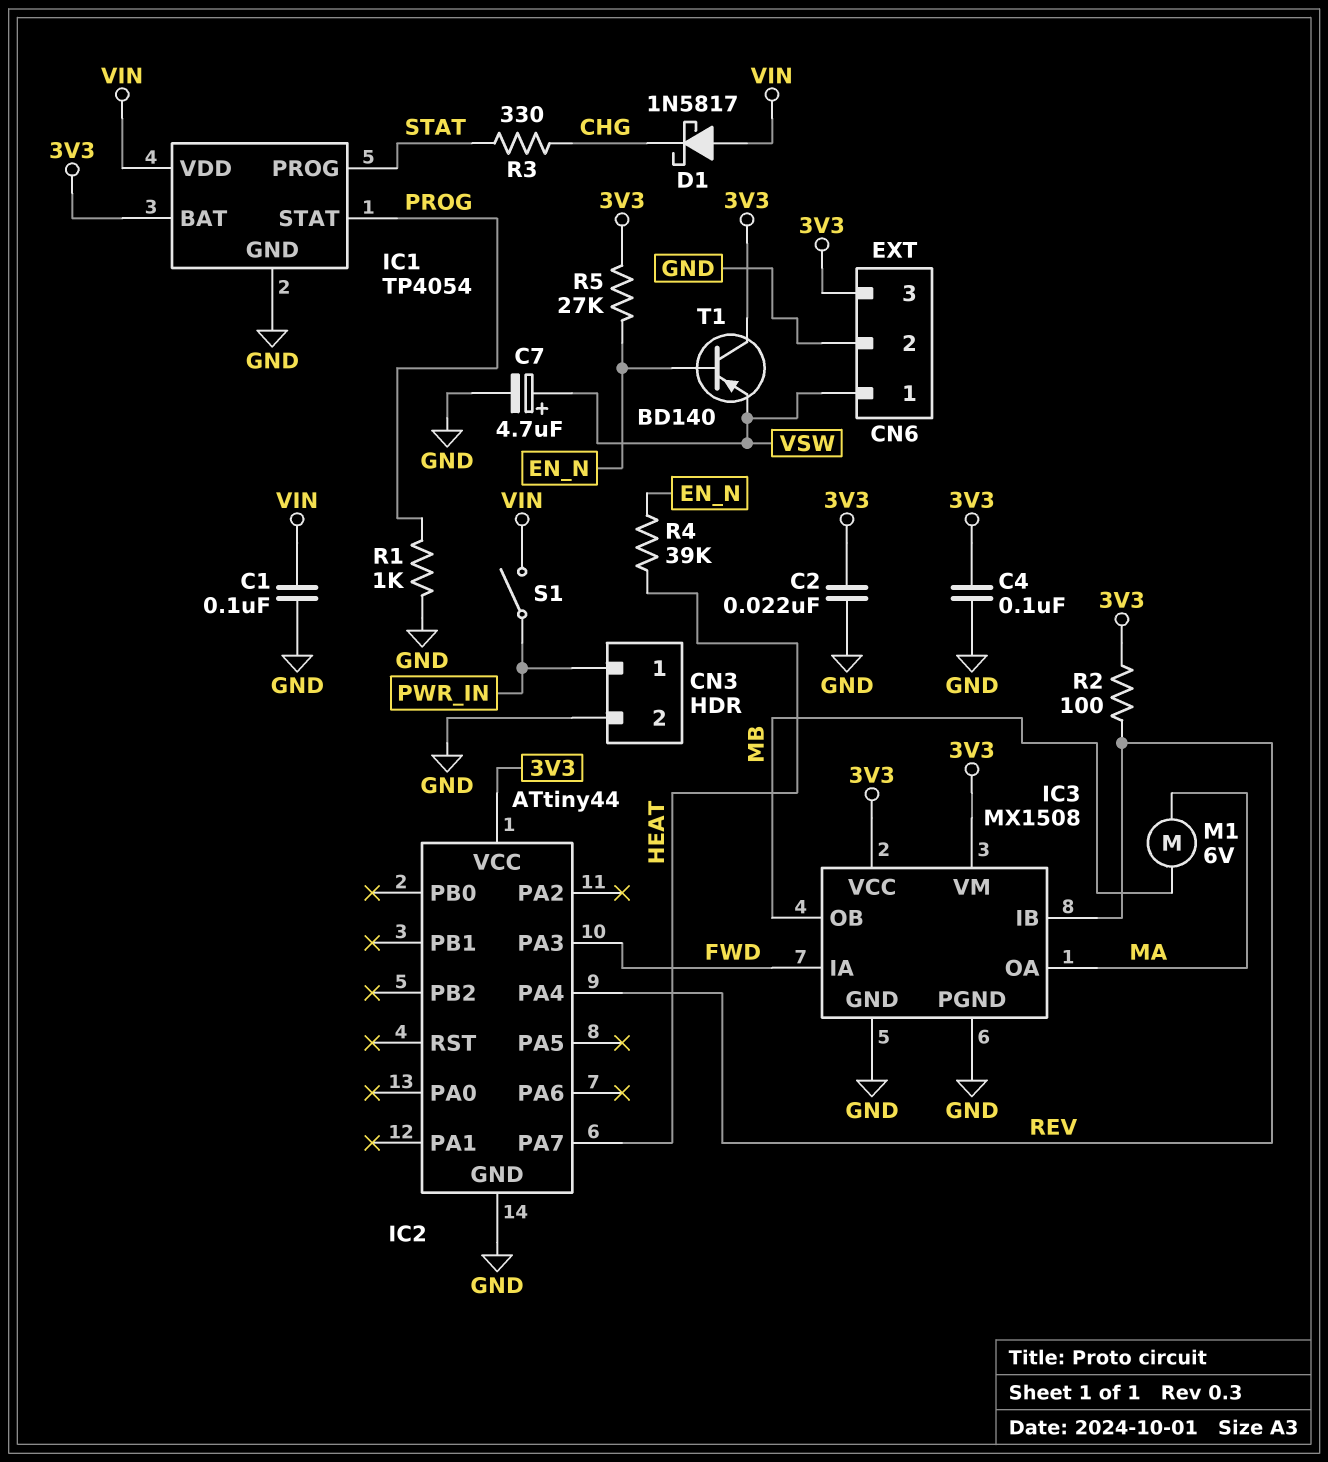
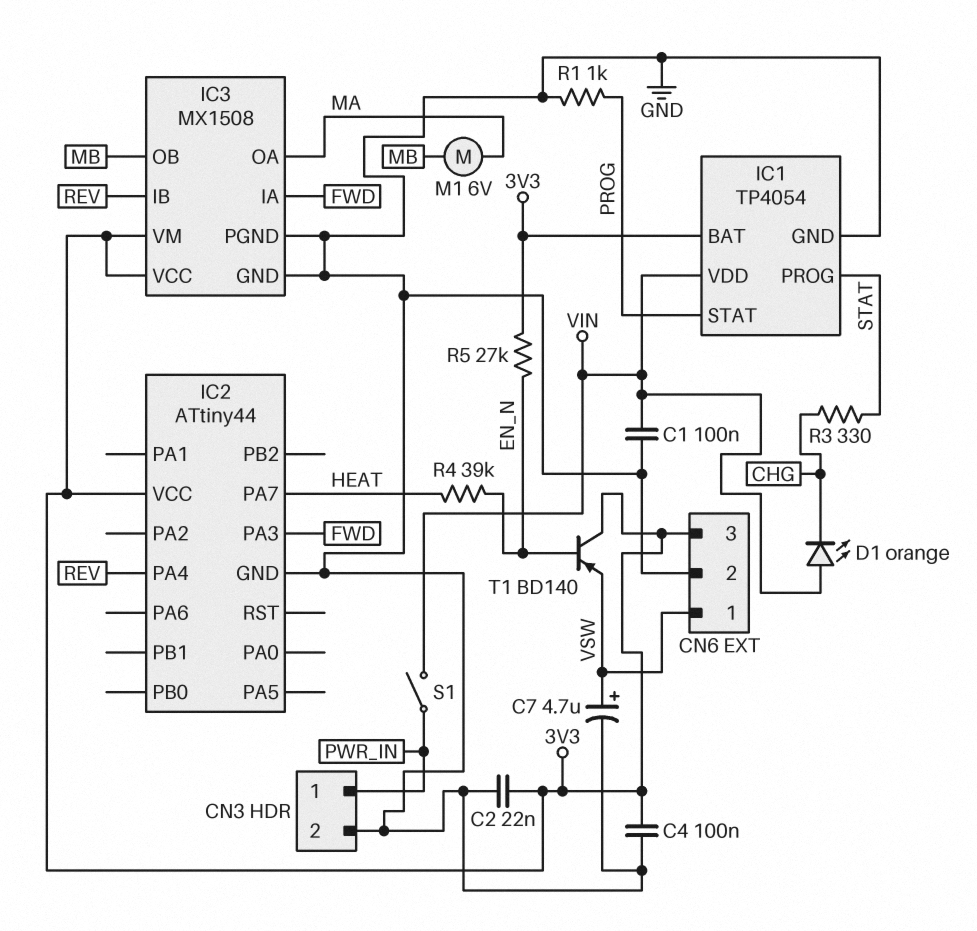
D1: schottky 1N5817 (A VIN, K CHG) -> LED orange (A VIN, K CHG)
R2: 100 (3V3, REV) -> none

